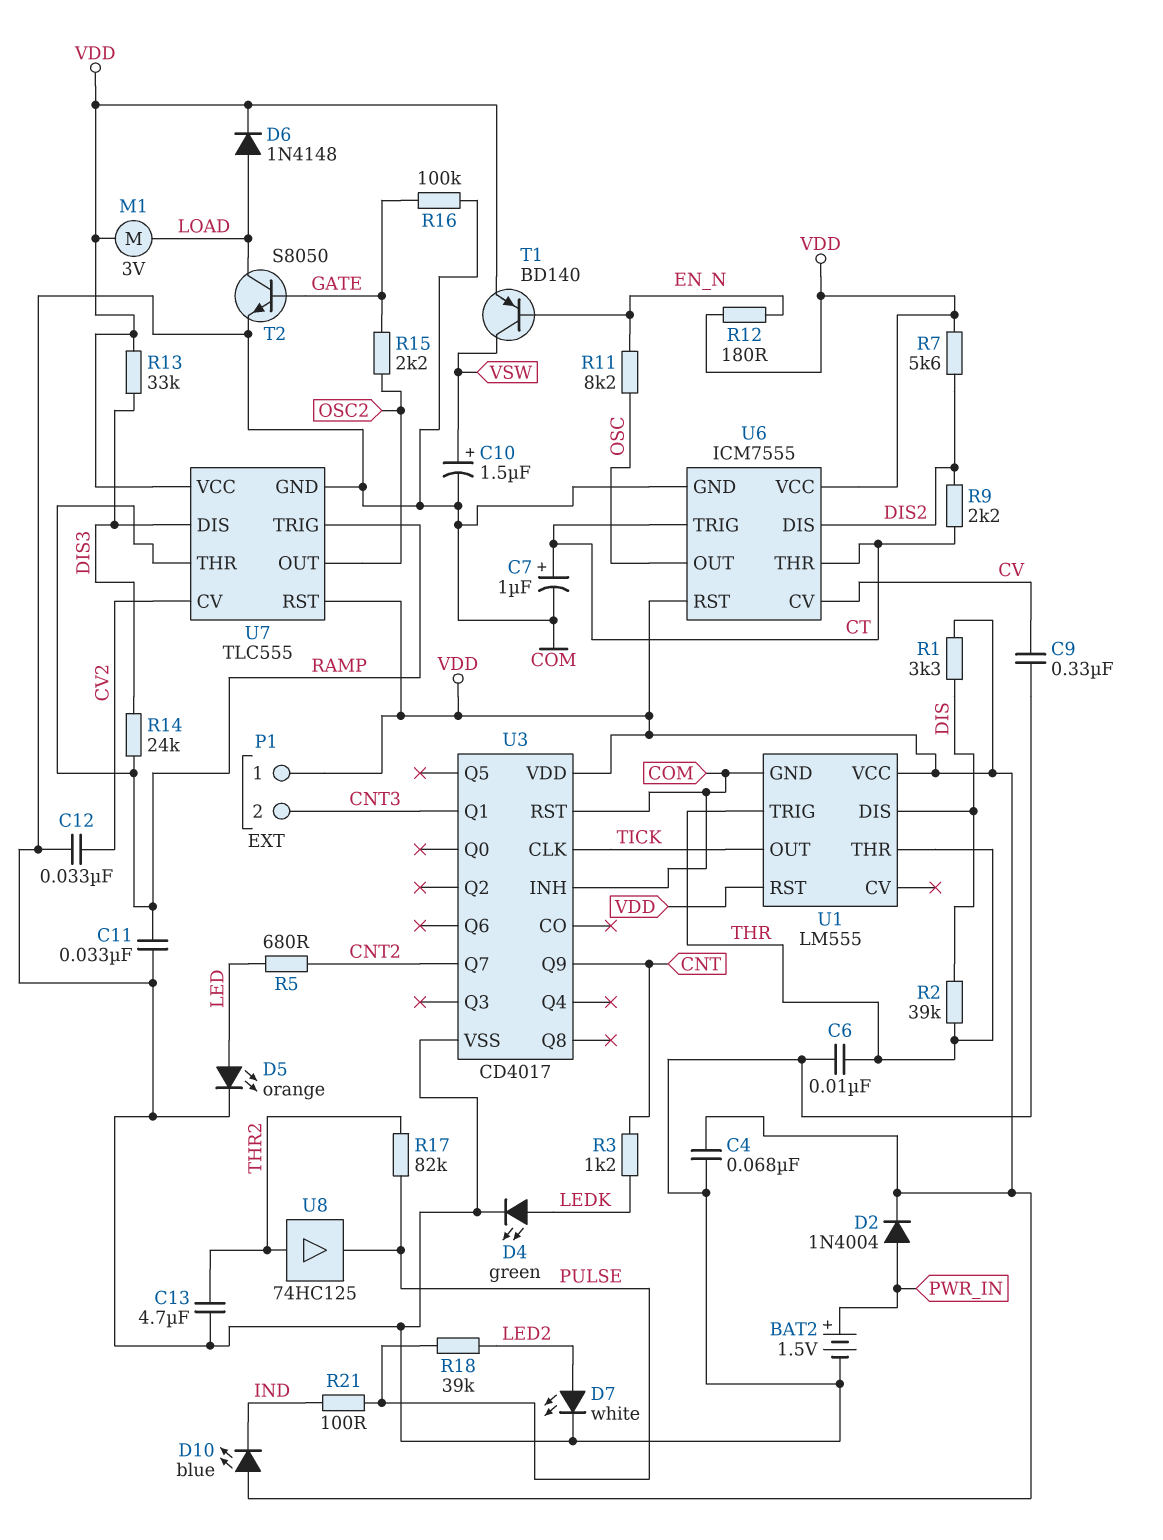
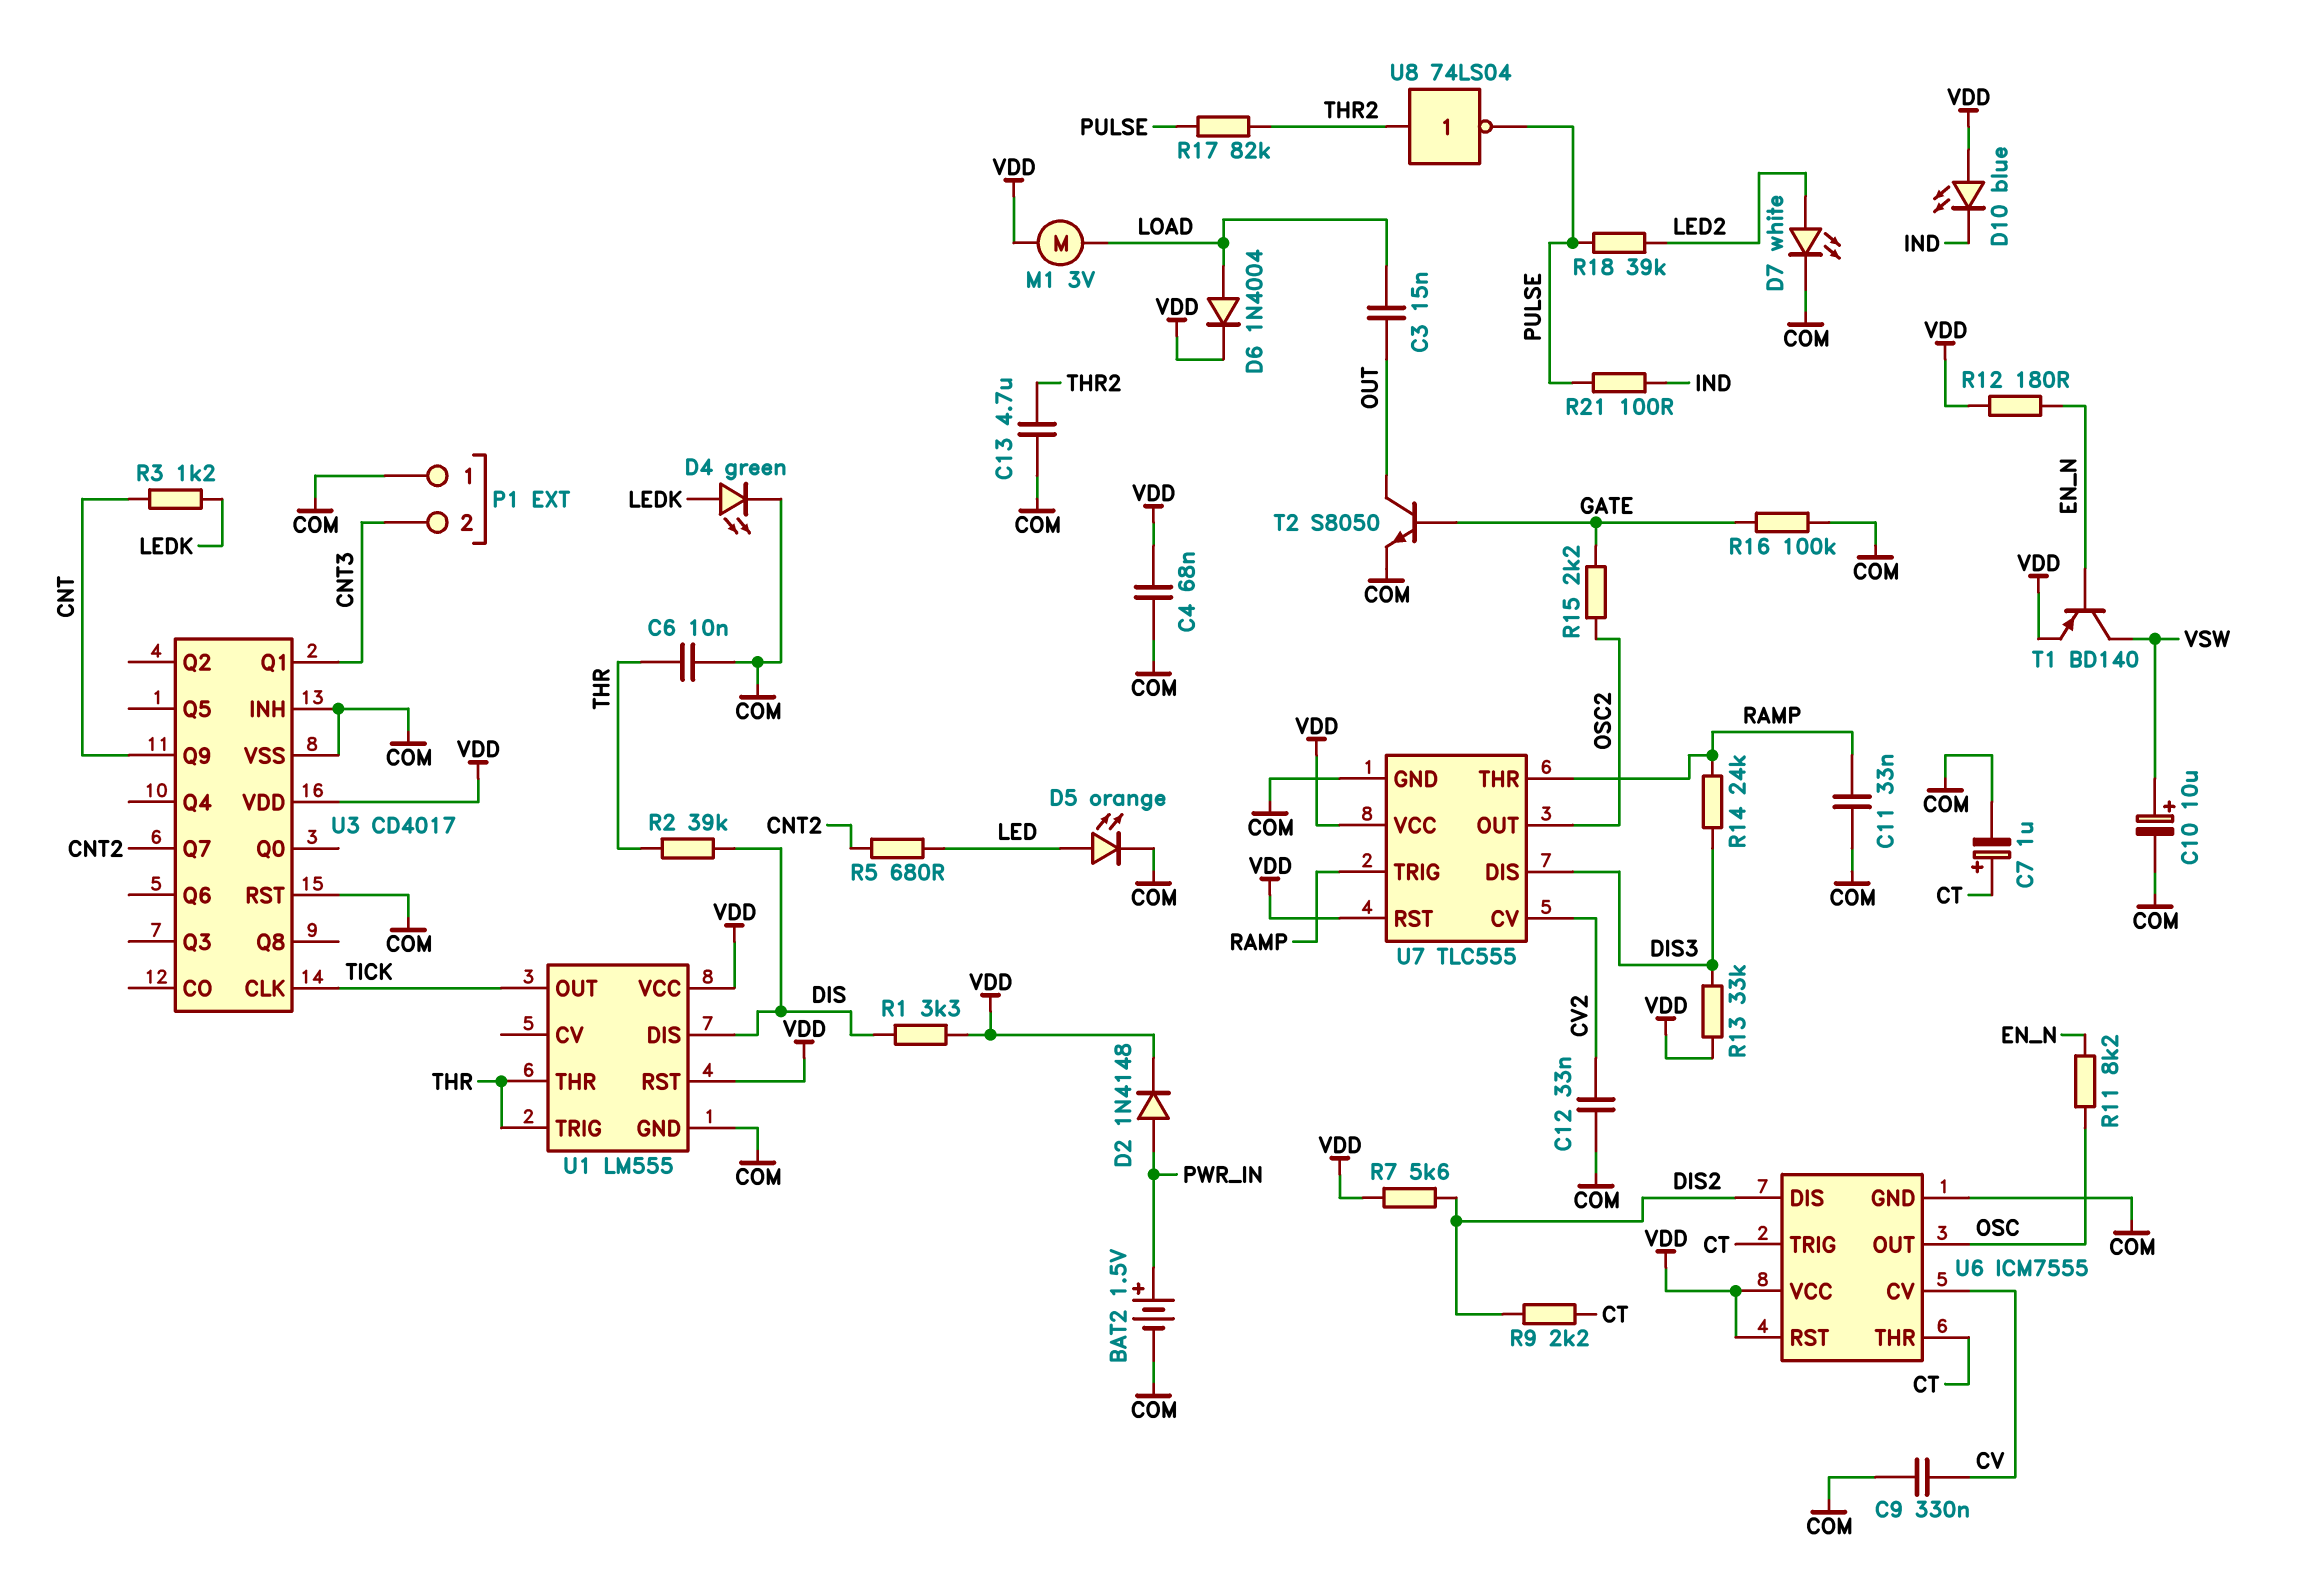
C3: none -> 15nF (LOAD, OUT)
C10: 1.5uF (plus VSW, minus COM) -> 10uF (plus VSW, minus COM)
D2: diode 1N4004 (A PWR_IN, K VDD) -> diode 1N4148 (A PWR_IN, K VDD)
D6: diode 1N4148 (A LOAD, K VDD) -> diode 1N4004 (A LOAD, K VDD)
P1 pin 1: VDD -> COM
T2: NPN S8050 (B GATE, C LOAD, E COM) -> NPN S8050 (B GATE, C OUT, E COM)
U8: buffer 74HC125 (in THR2, out PULSE) -> NOT 74LS04 (in THR2, out PULSE)

